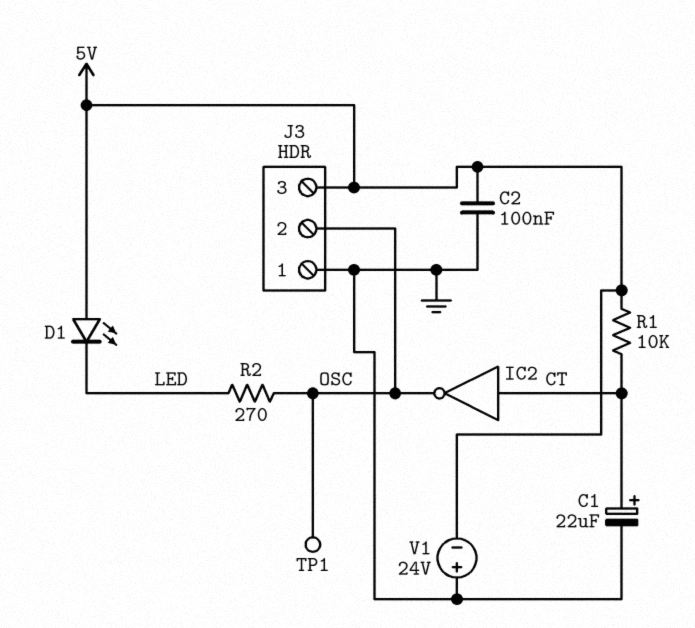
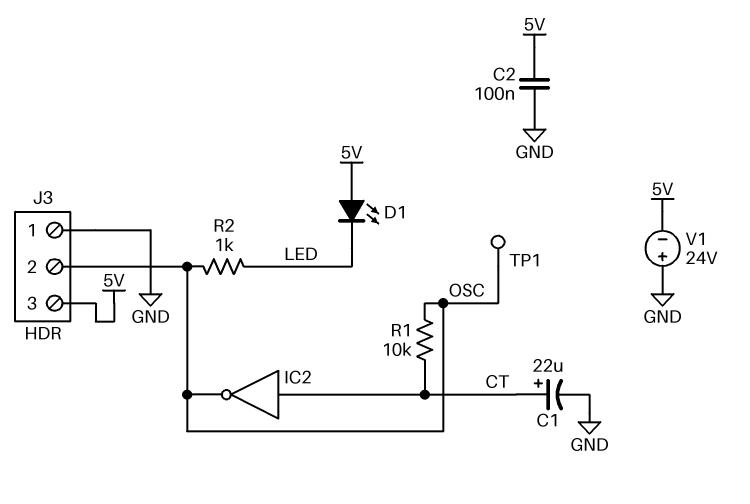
R1: 10k (5V, CT) -> 10k (CT, OSC)
R2: 270 (LED, OSC) -> 1k (LED, OSC)

